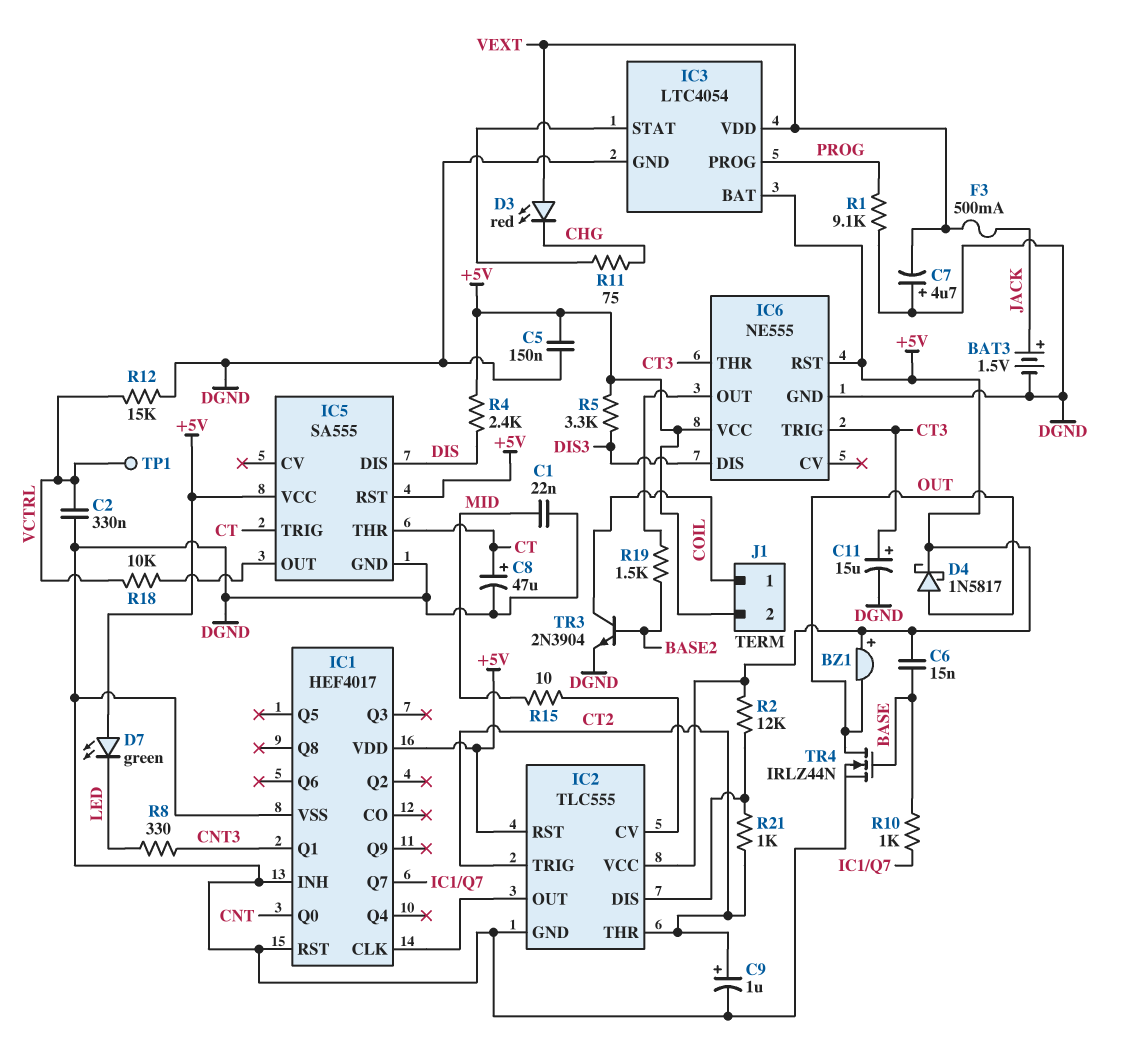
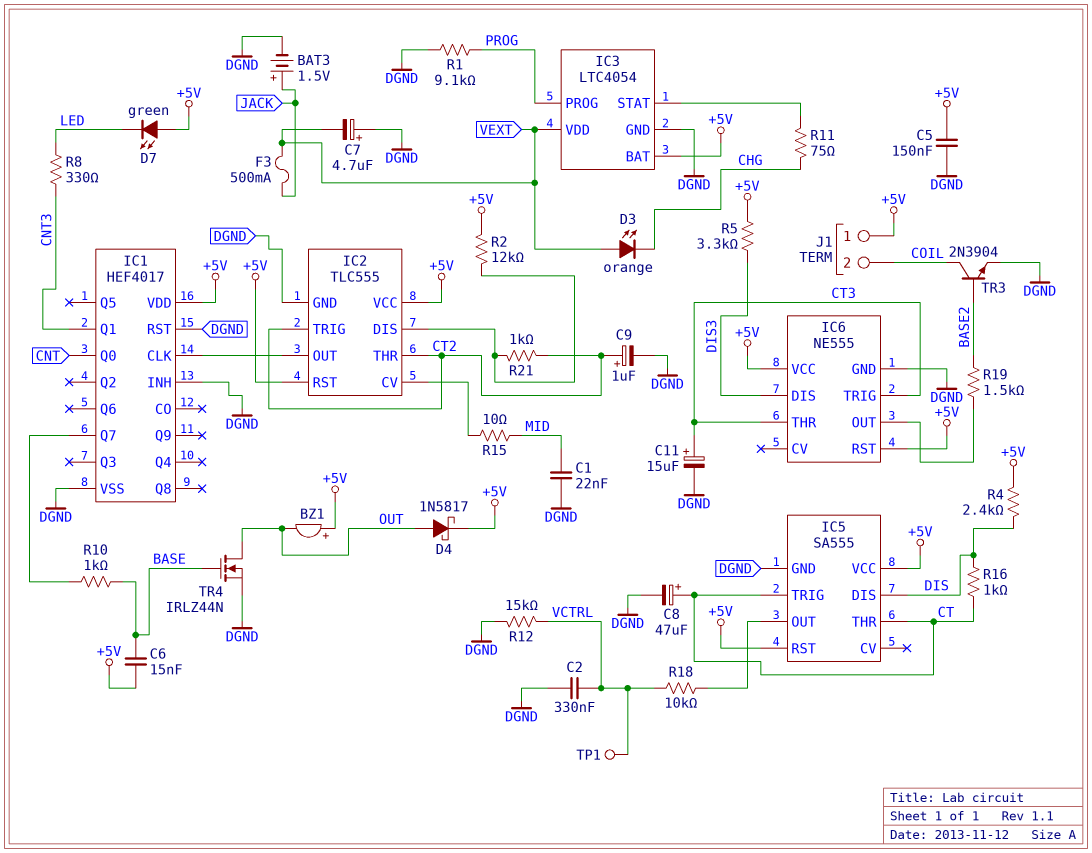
D3: LED red (A VEXT, K CHG) -> LED orange (A VEXT, K CHG)
J1 pin 1: COIL -> +5V
J1 pin 2: +5V -> COIL
R16: none -> 1k (CT, DIS)

